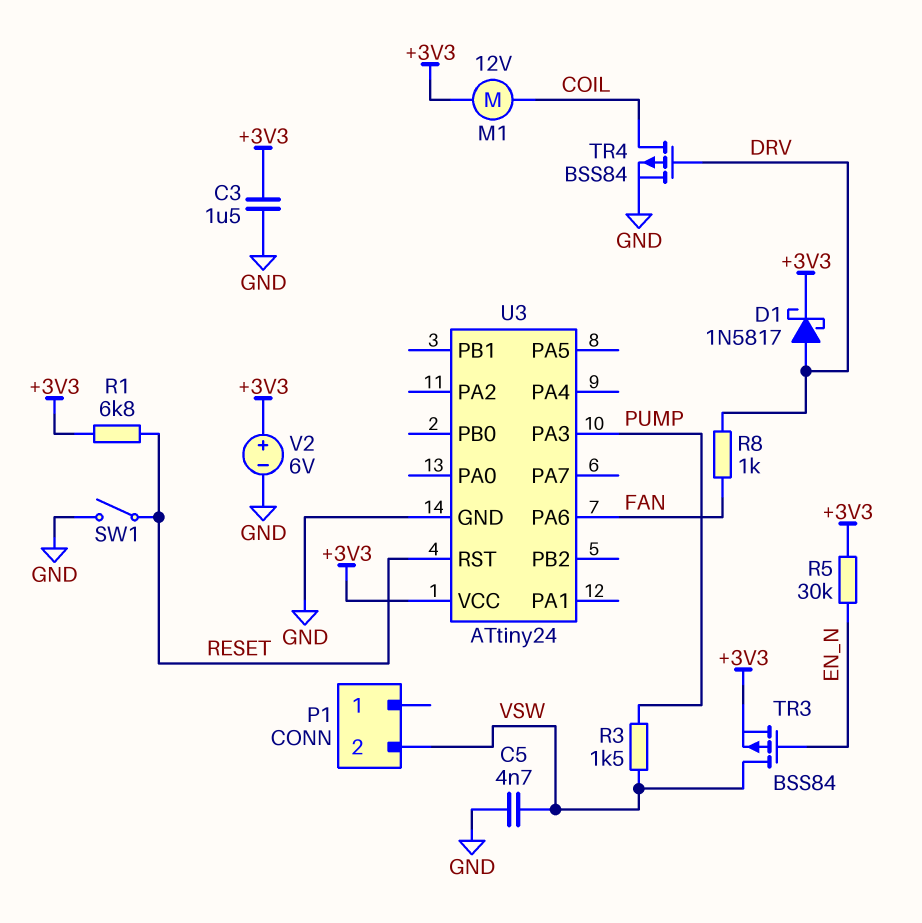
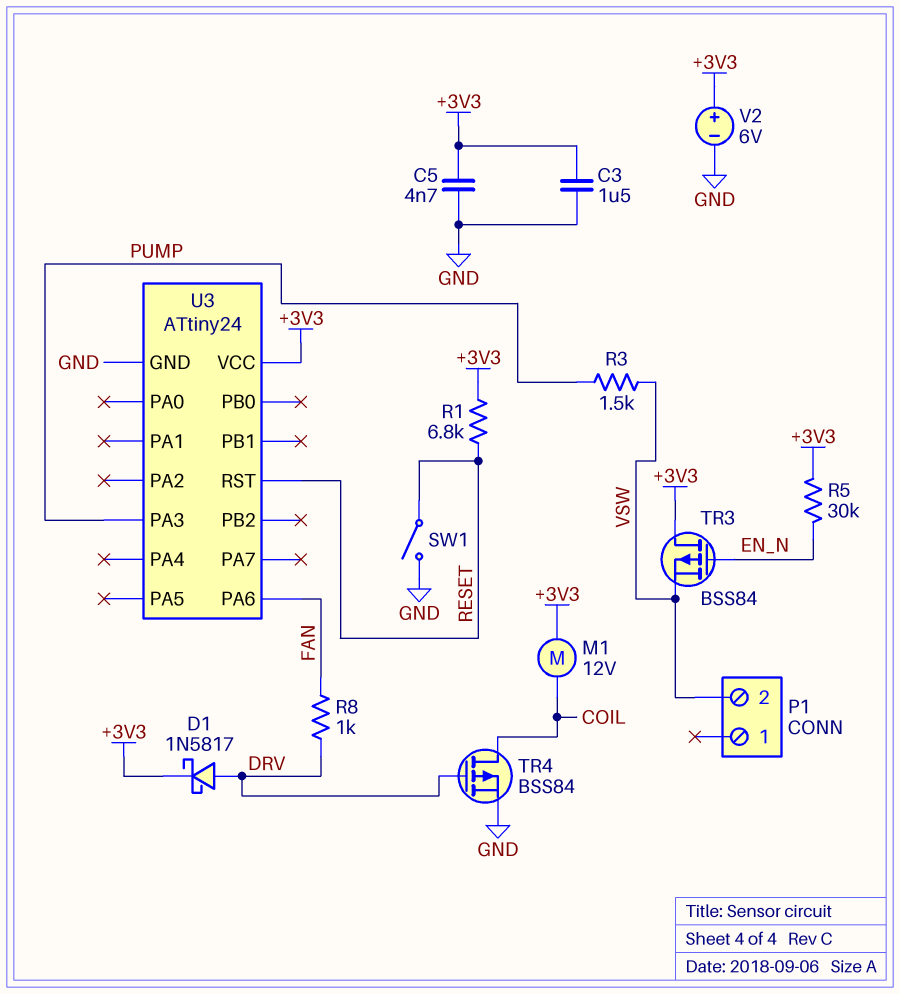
C5: 4.7nF (GND, VSW) -> 4.7nF (+3V3, GND)
TR3: PMOS BSS84 (G EN_N, D VSW, S +3V3) -> PMOS BSS84 (G EN_N, D +3V3, S VSW)

